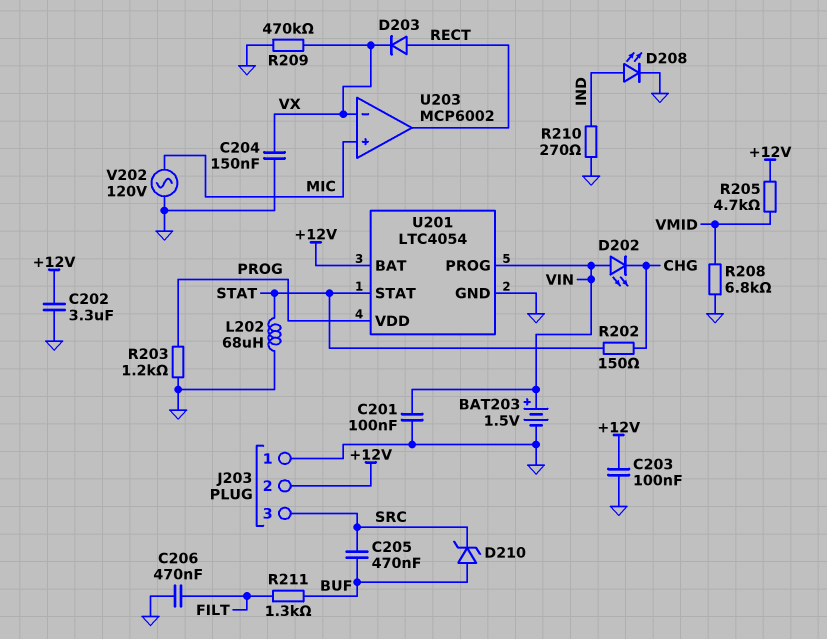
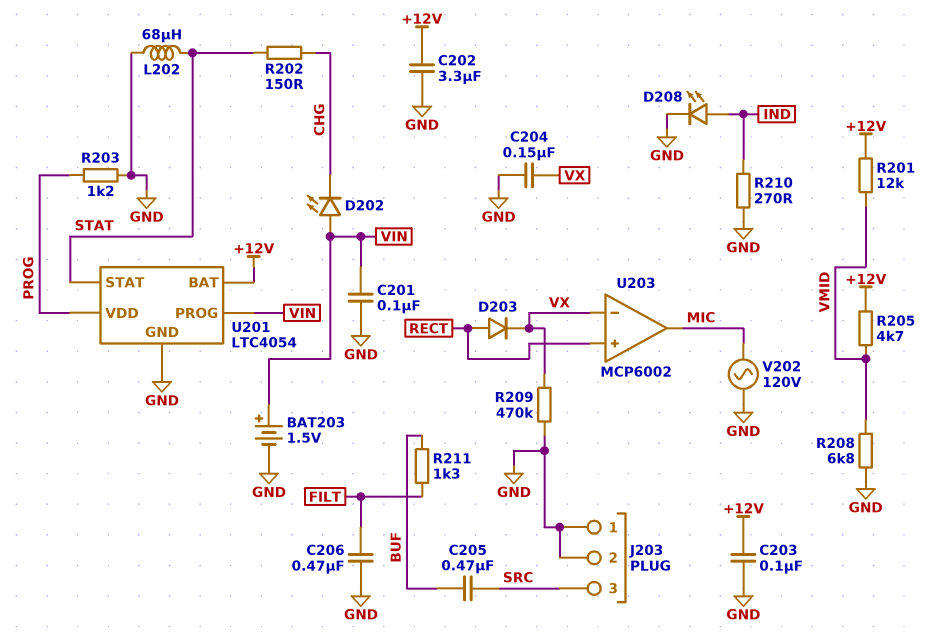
D210: zener (A BUF, K SRC) -> none
J203 pin 2: +12V -> GND
R201: none -> 12k (+12V, VMID)
U203 pin in+: MIC -> RECT
U203 pin out: RECT -> MIC

